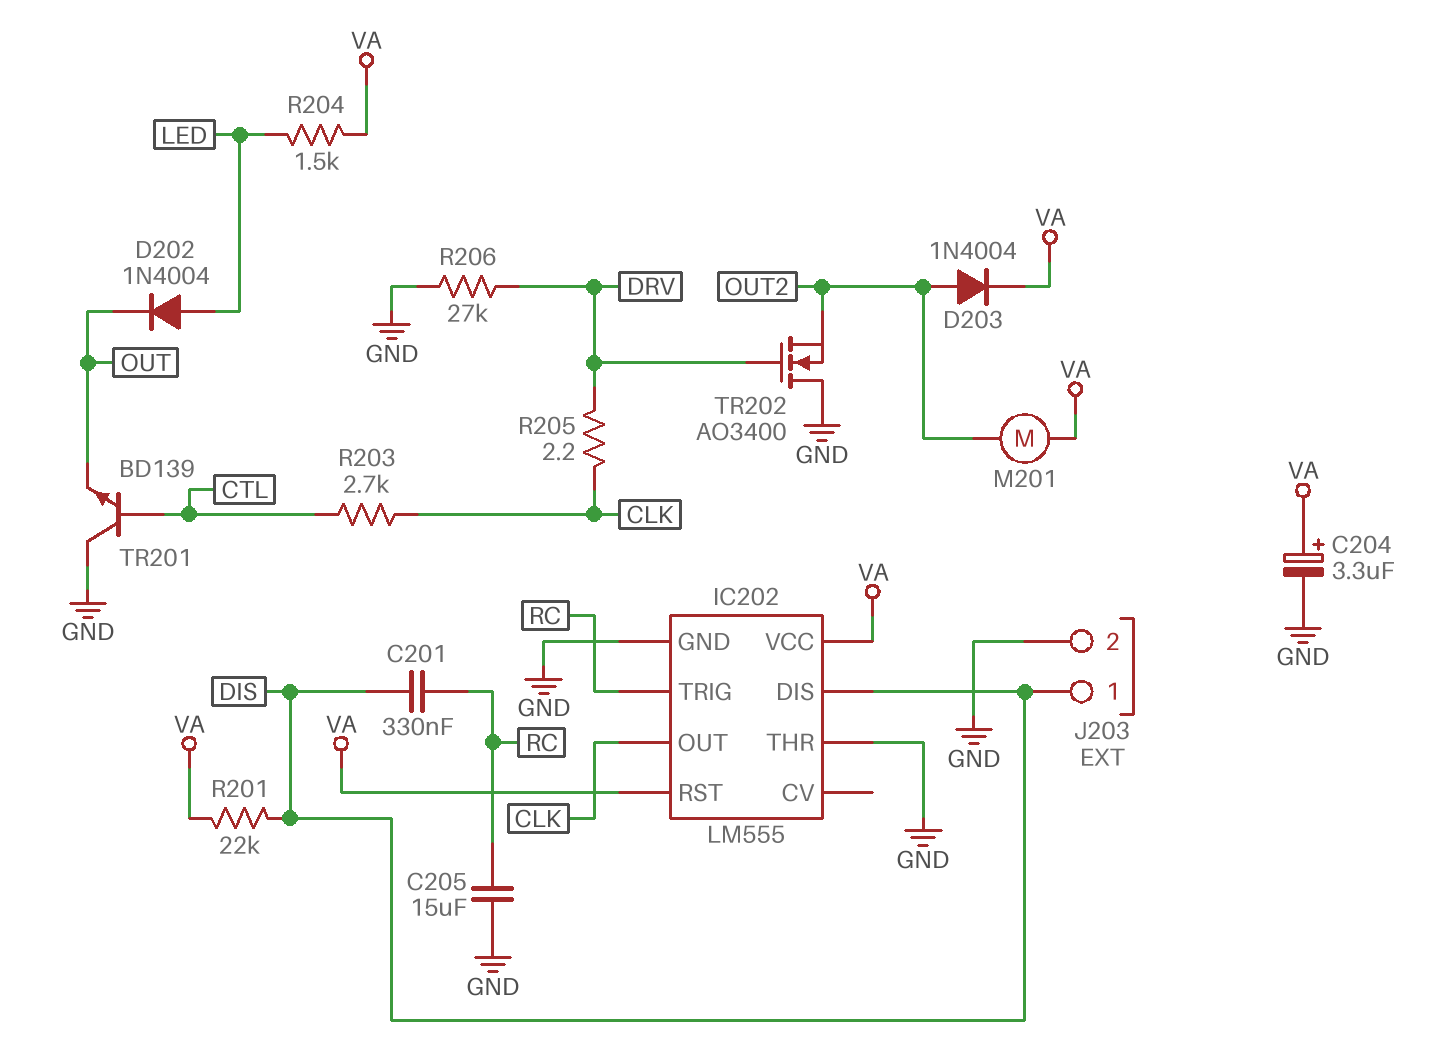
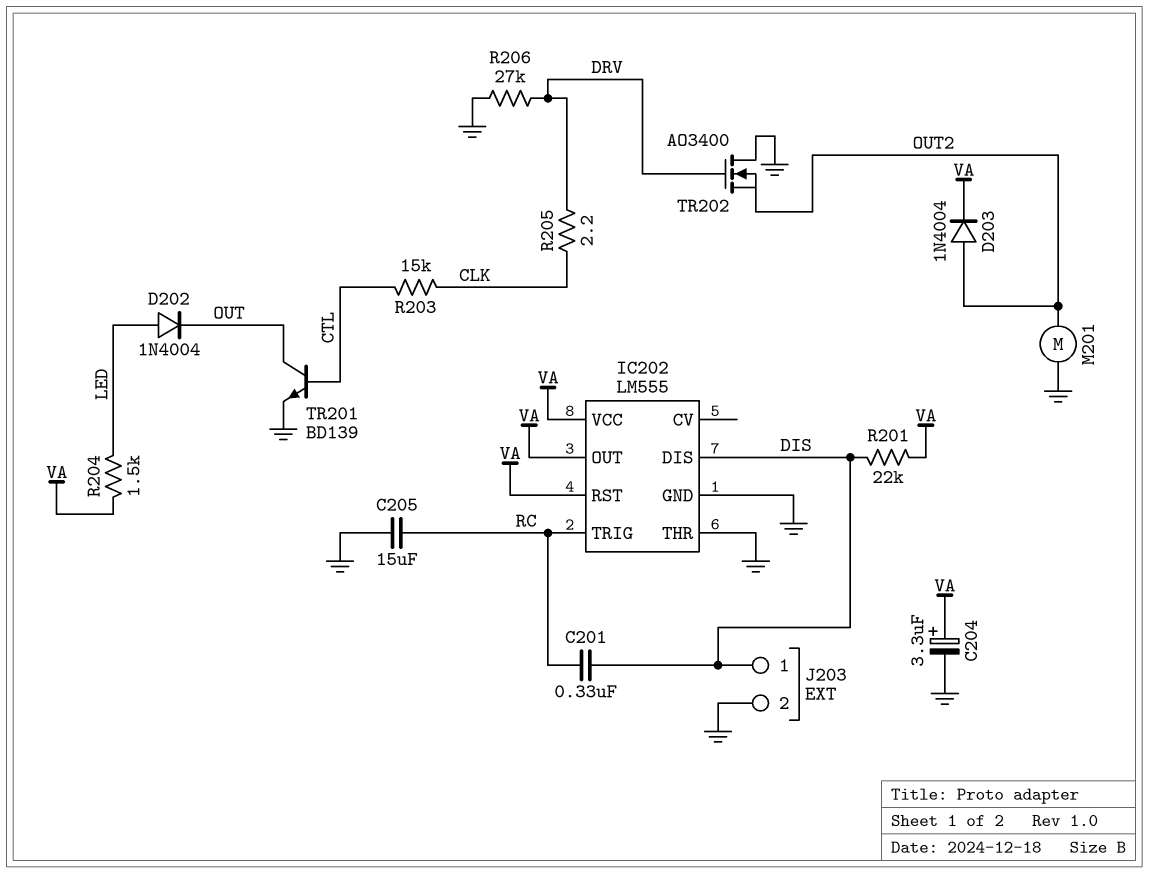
IC202 pin OUT: CLK -> VA
M201: motor (OUT2, VA) -> motor (GND, OUT2)
R203: 2.7k (CLK, CTL) -> 15k (CLK, CTL)
TR201: NPN BD139 (B CTL, C GND, E OUT) -> NPN BD139 (B CTL, C OUT, E GND)

